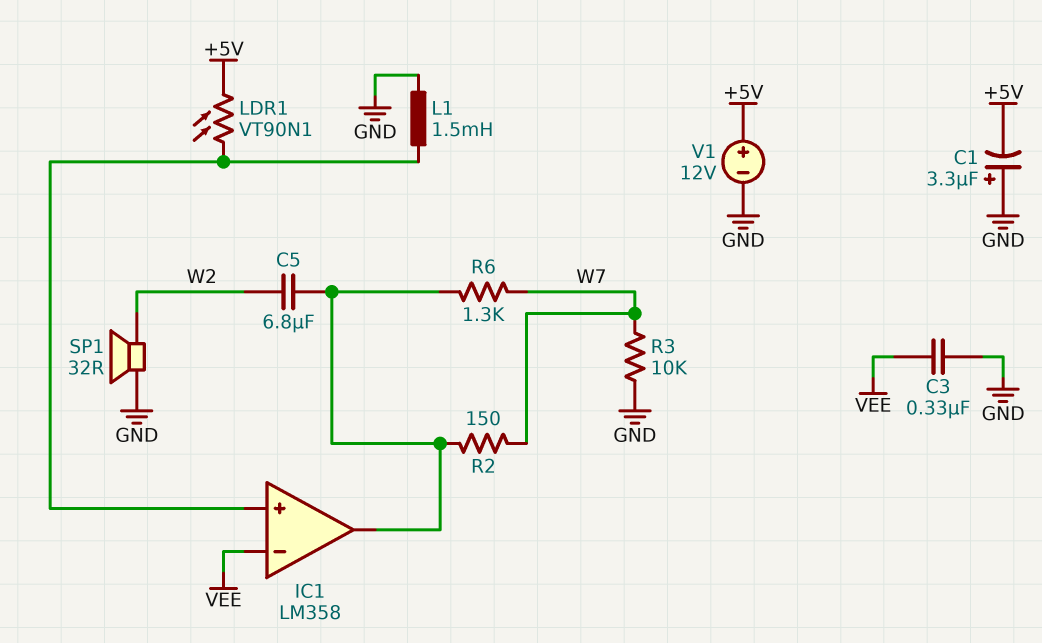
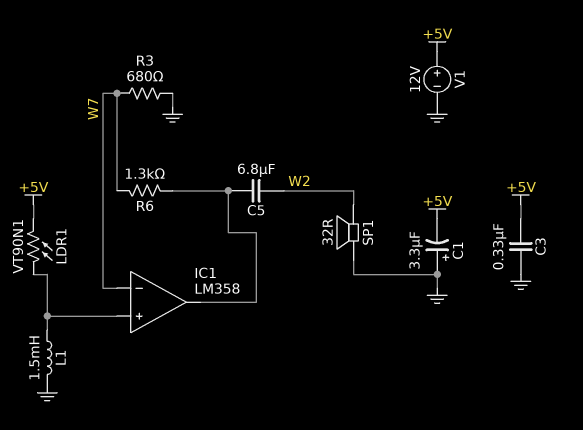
C3: 330nF (GND, VEE) -> 330nF (+5V, GND)
IC1 pin in-: VEE -> W7
R2: 150 (IC1/out, W7) -> none
R3: 10k (GND, W7) -> 680 (GND, W7)

